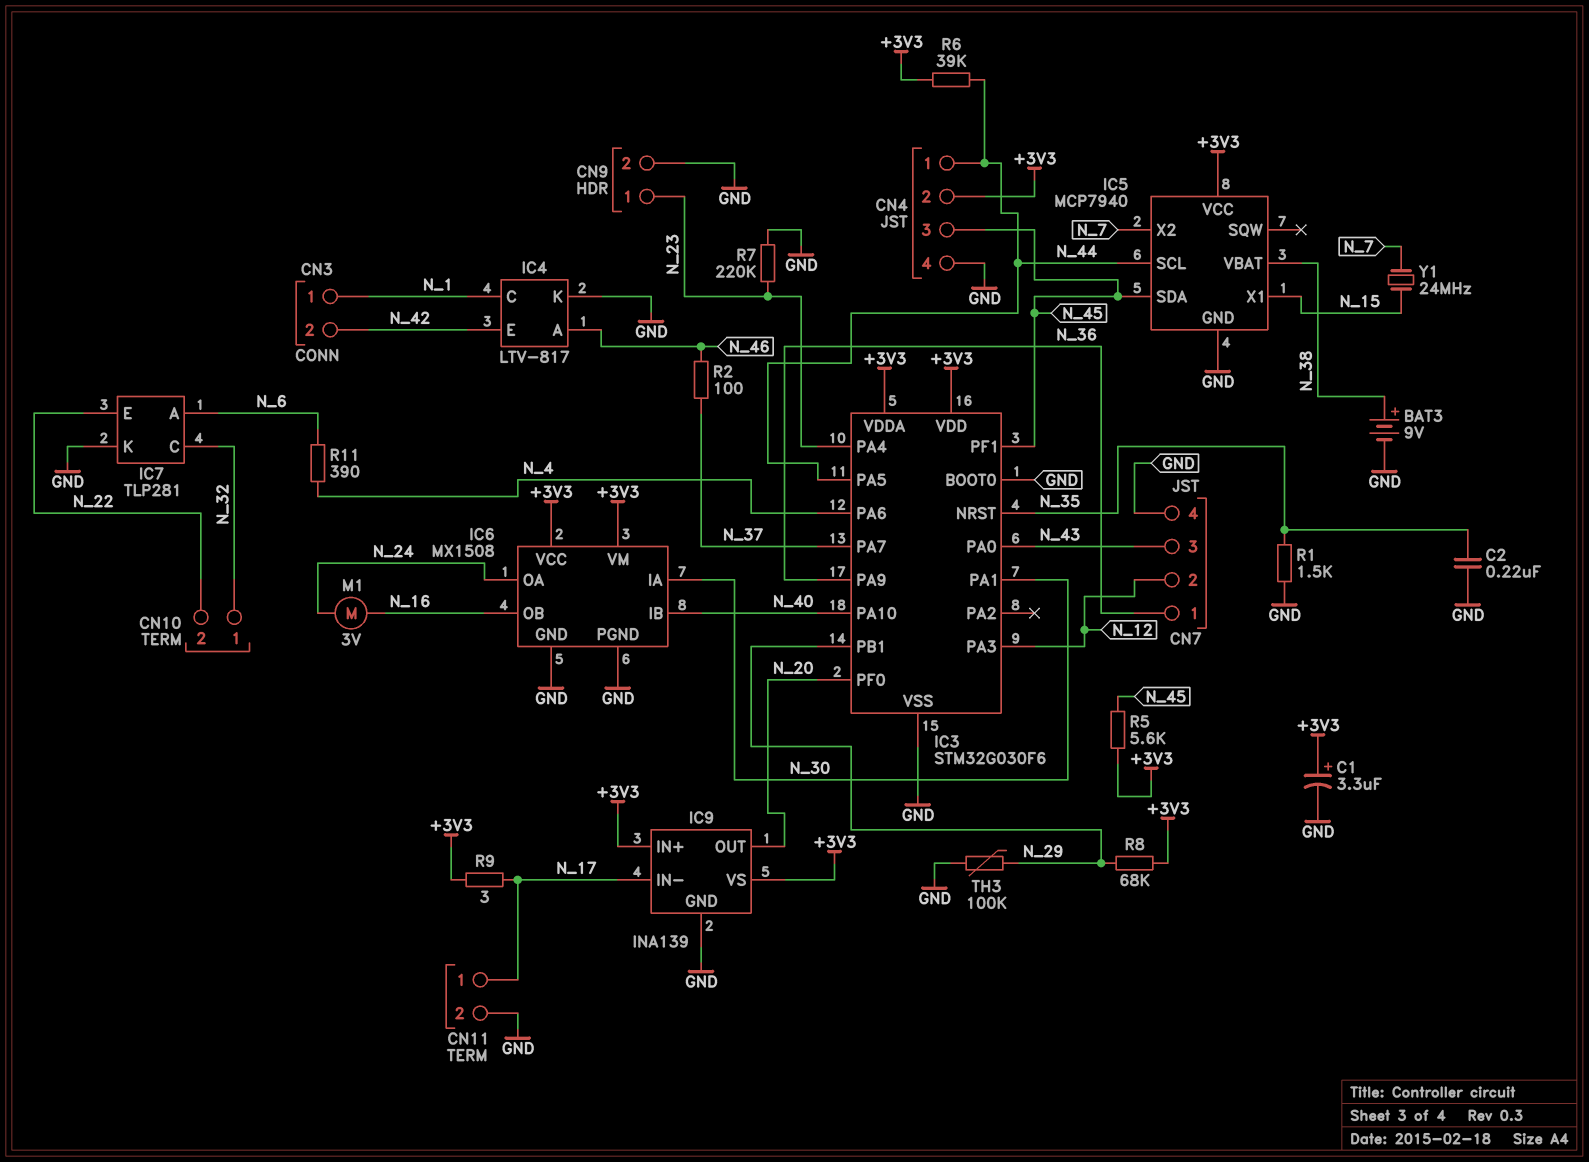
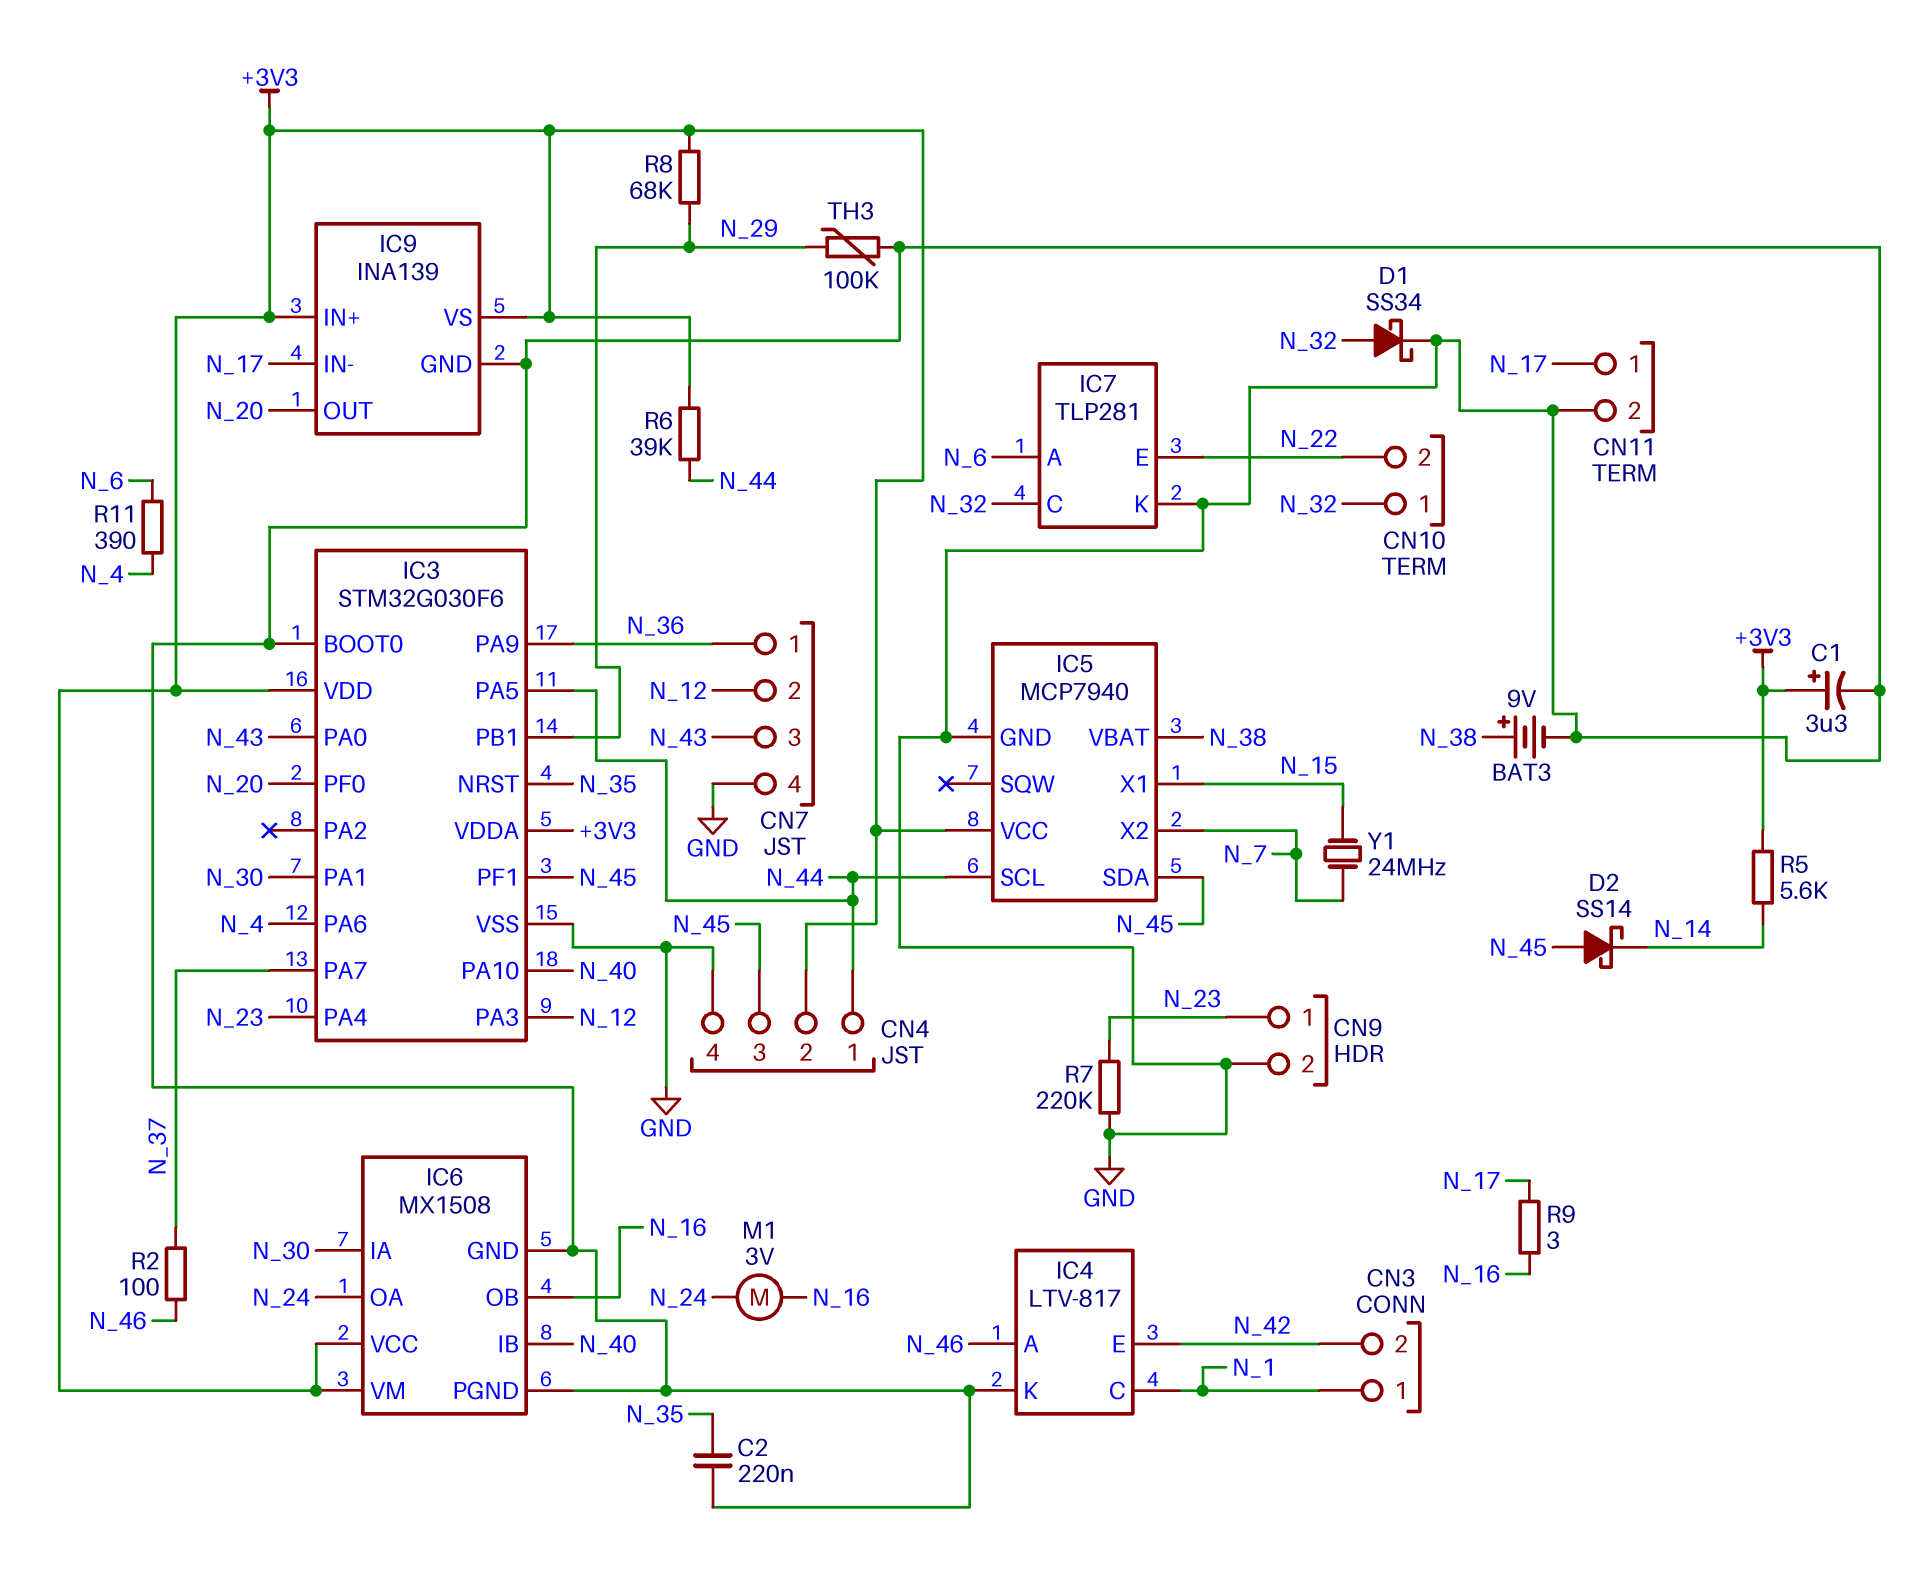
D1: none -> schottky SS34 (A N_32, K GND)
D2: none -> schottky SS14 (A N_45, K N_14)
R1: 1.5k (GND, N_35) -> none
R5: 5.6k (+3V3, N_45) -> 5.6k (+3V3, N_14)
R9: 3 (+3V3, N_17) -> 3 (N_16, N_17)

